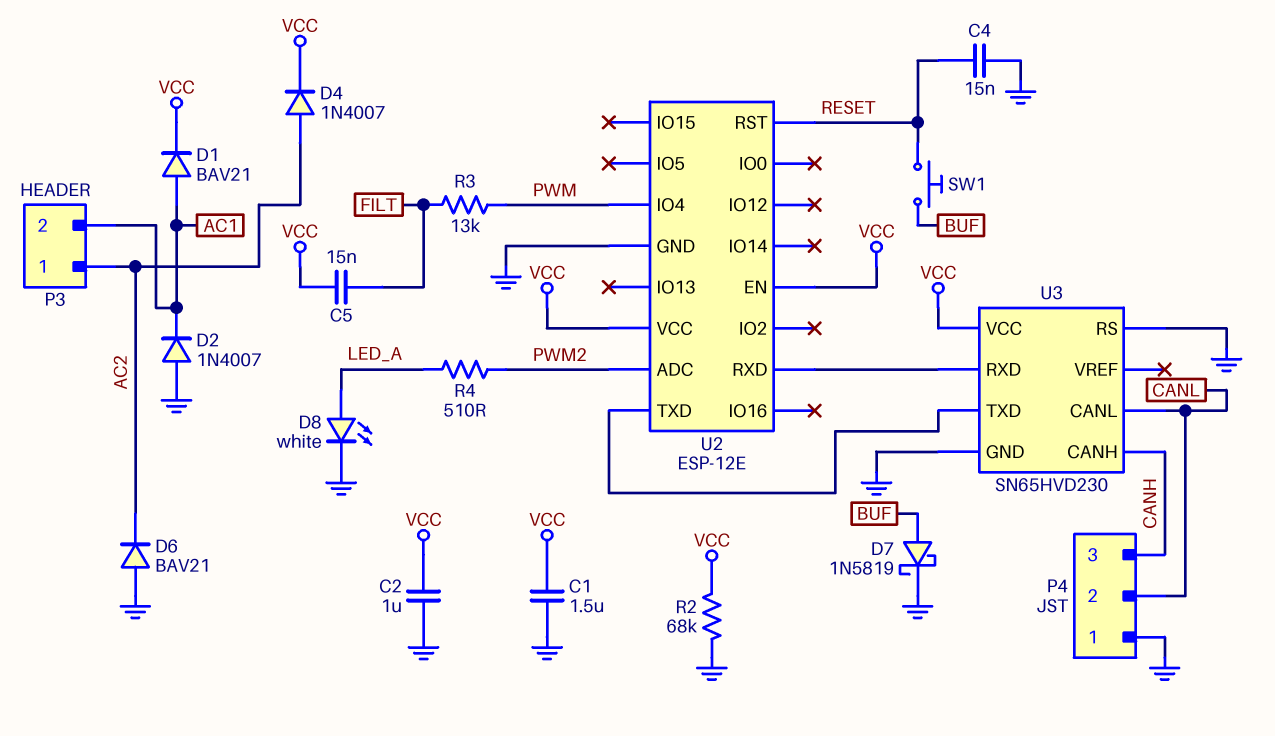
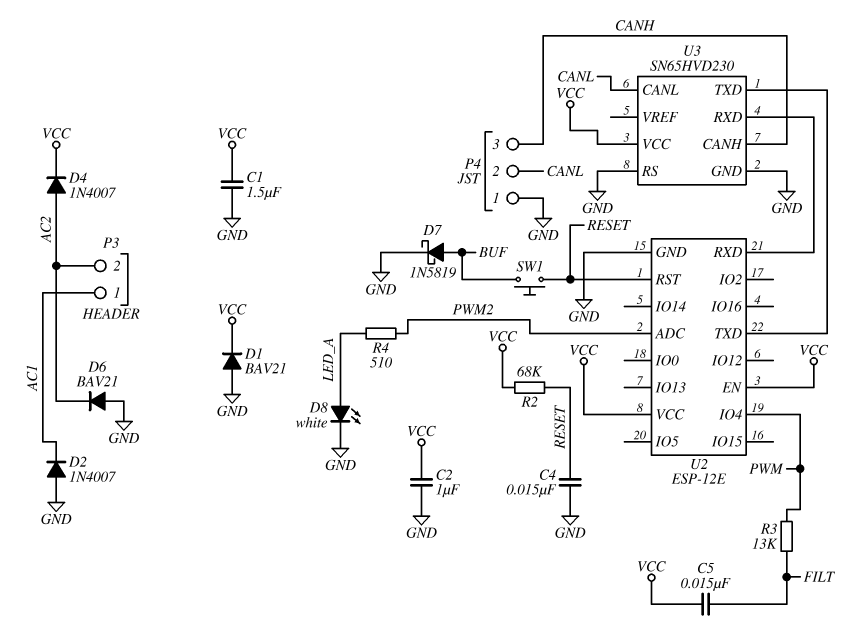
D1: diode BAV21 (A AC1, K VCC) -> diode BAV21 (A GND, K VCC)
P3 pin 1: AC2 -> AC1
P3 pin 2: AC1 -> AC2
R2: 68k (GND, VCC) -> 68k (RESET, VCC)

